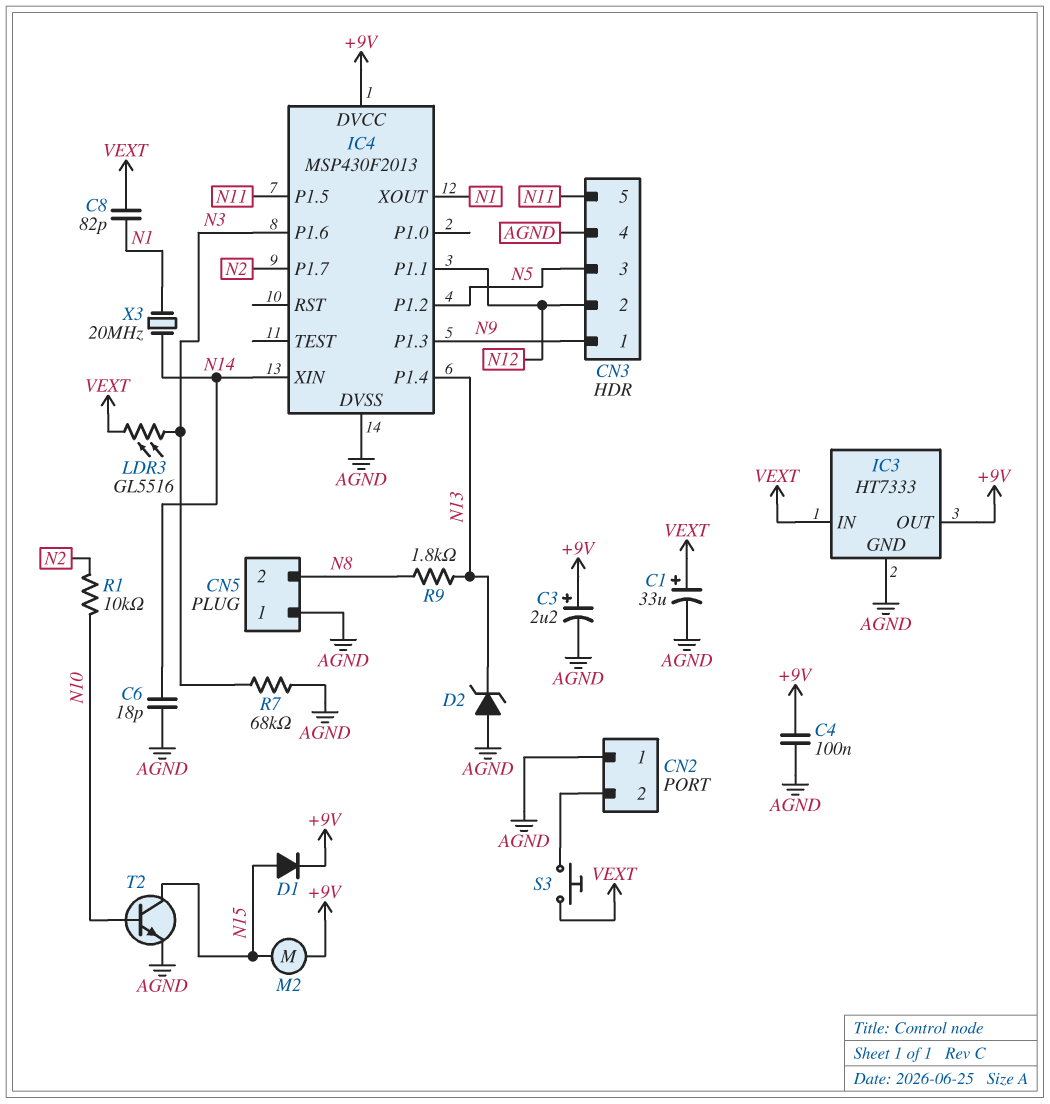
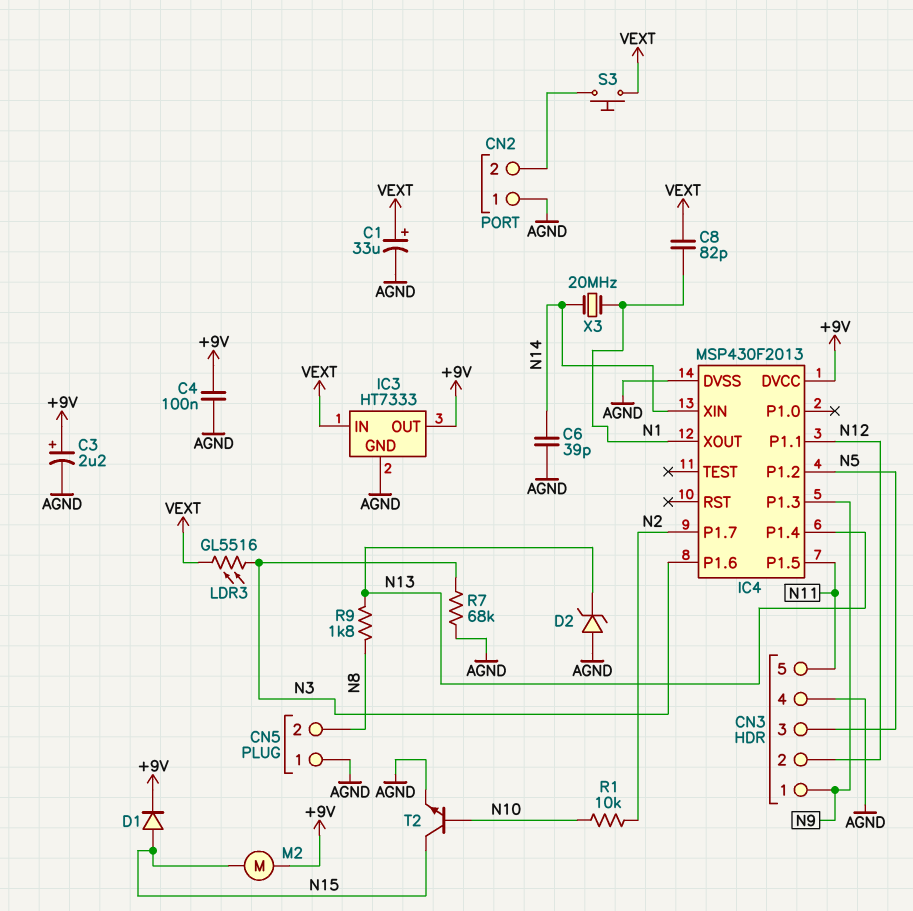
C6: 18pF (AGND, N14) -> 39pF (AGND, N14)

